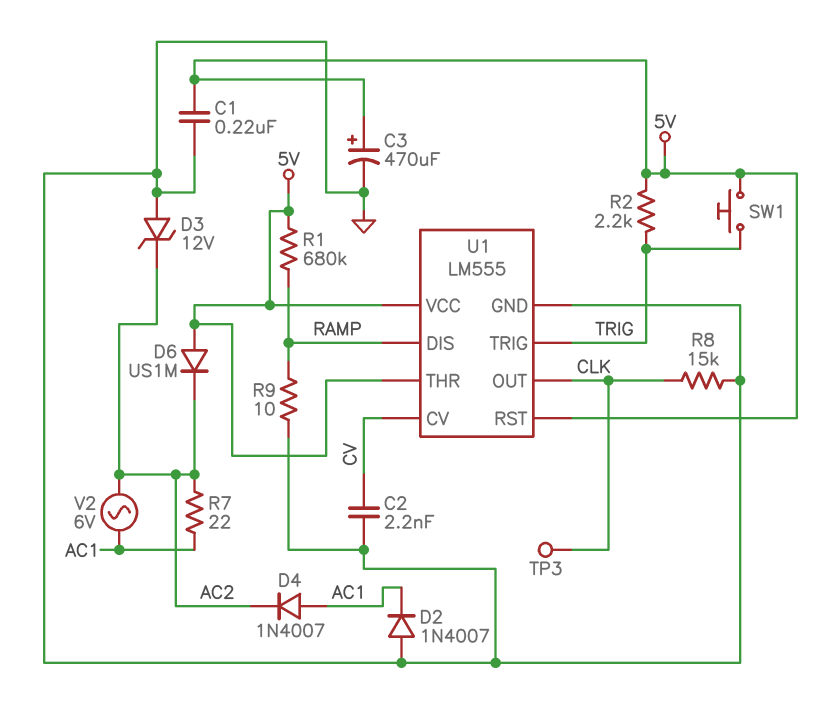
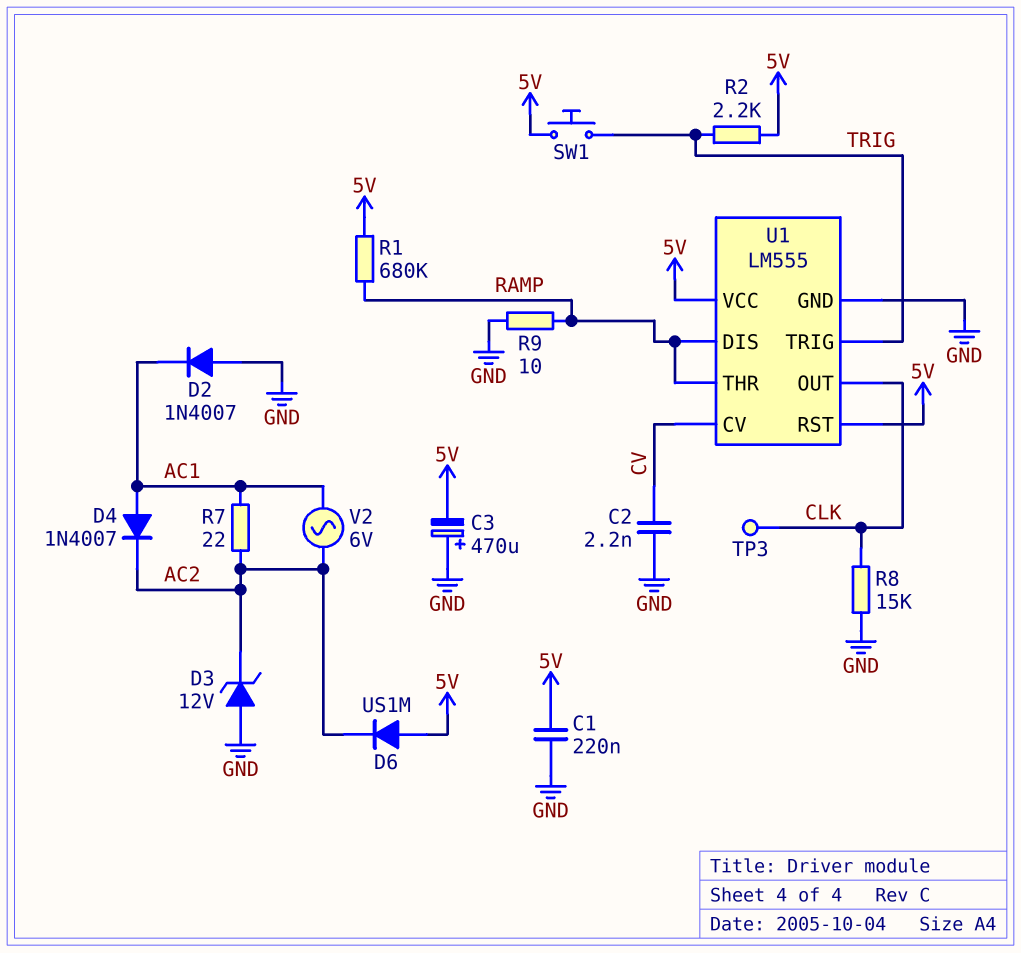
C3: 470uF (plus 5V, minus GND) -> 470uF (plus GND, minus 5V)
U1 pin THR: 5V -> RAMP

